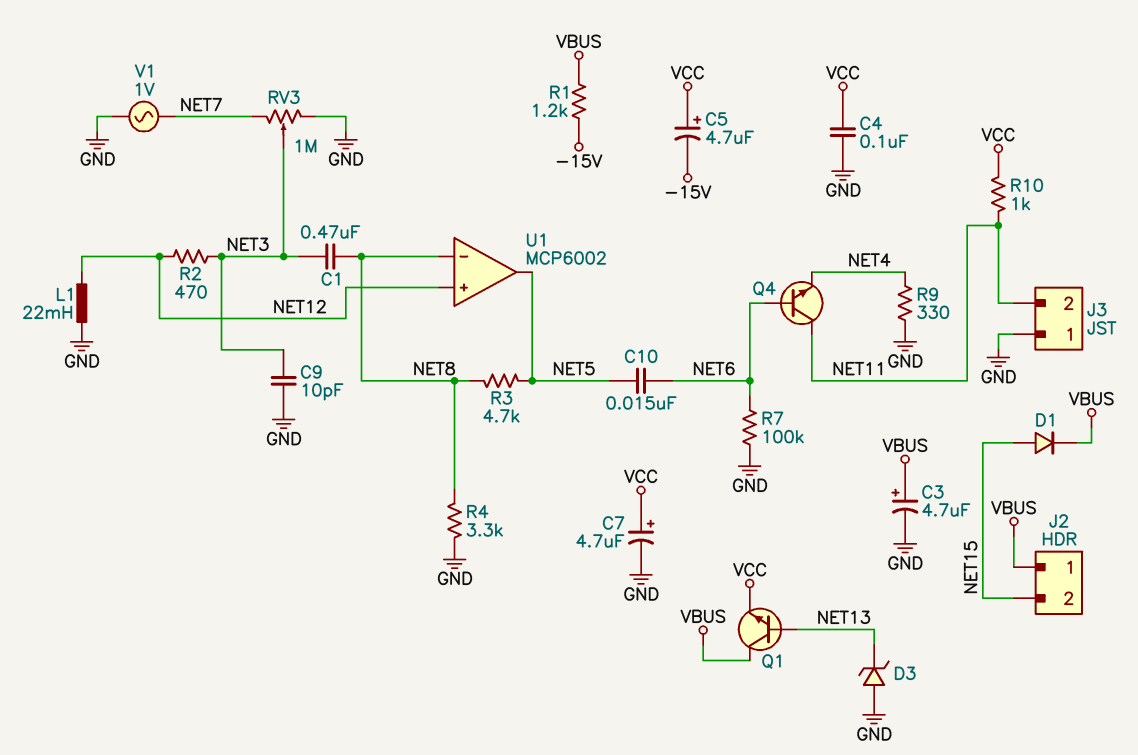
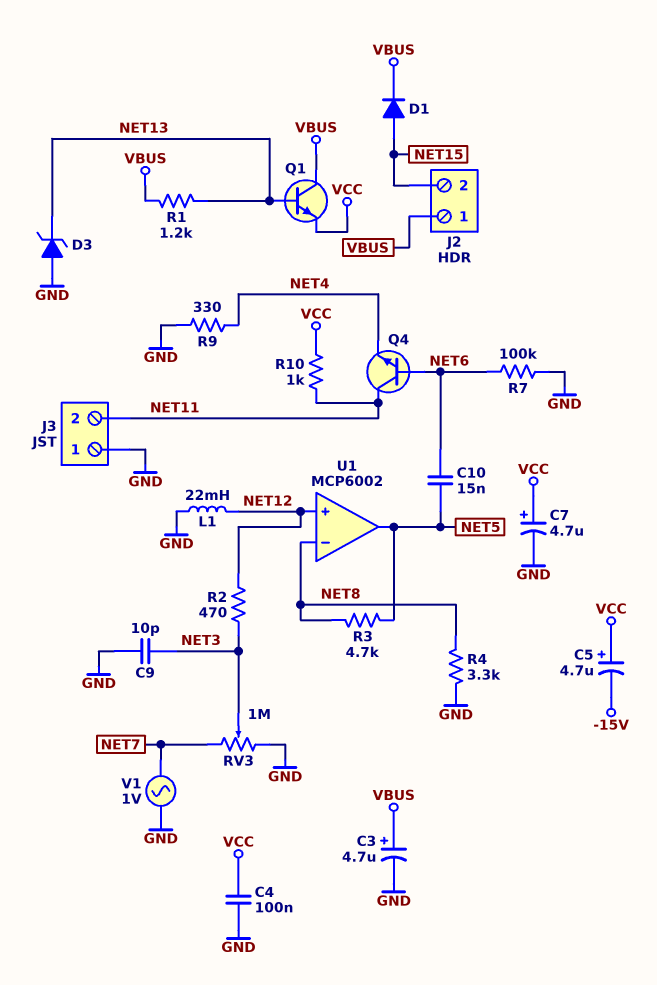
C1: 470nF (NET3, NET8) -> none
R1: 1.2k (-15V, VBUS) -> 1.2k (NET13, VBUS)

